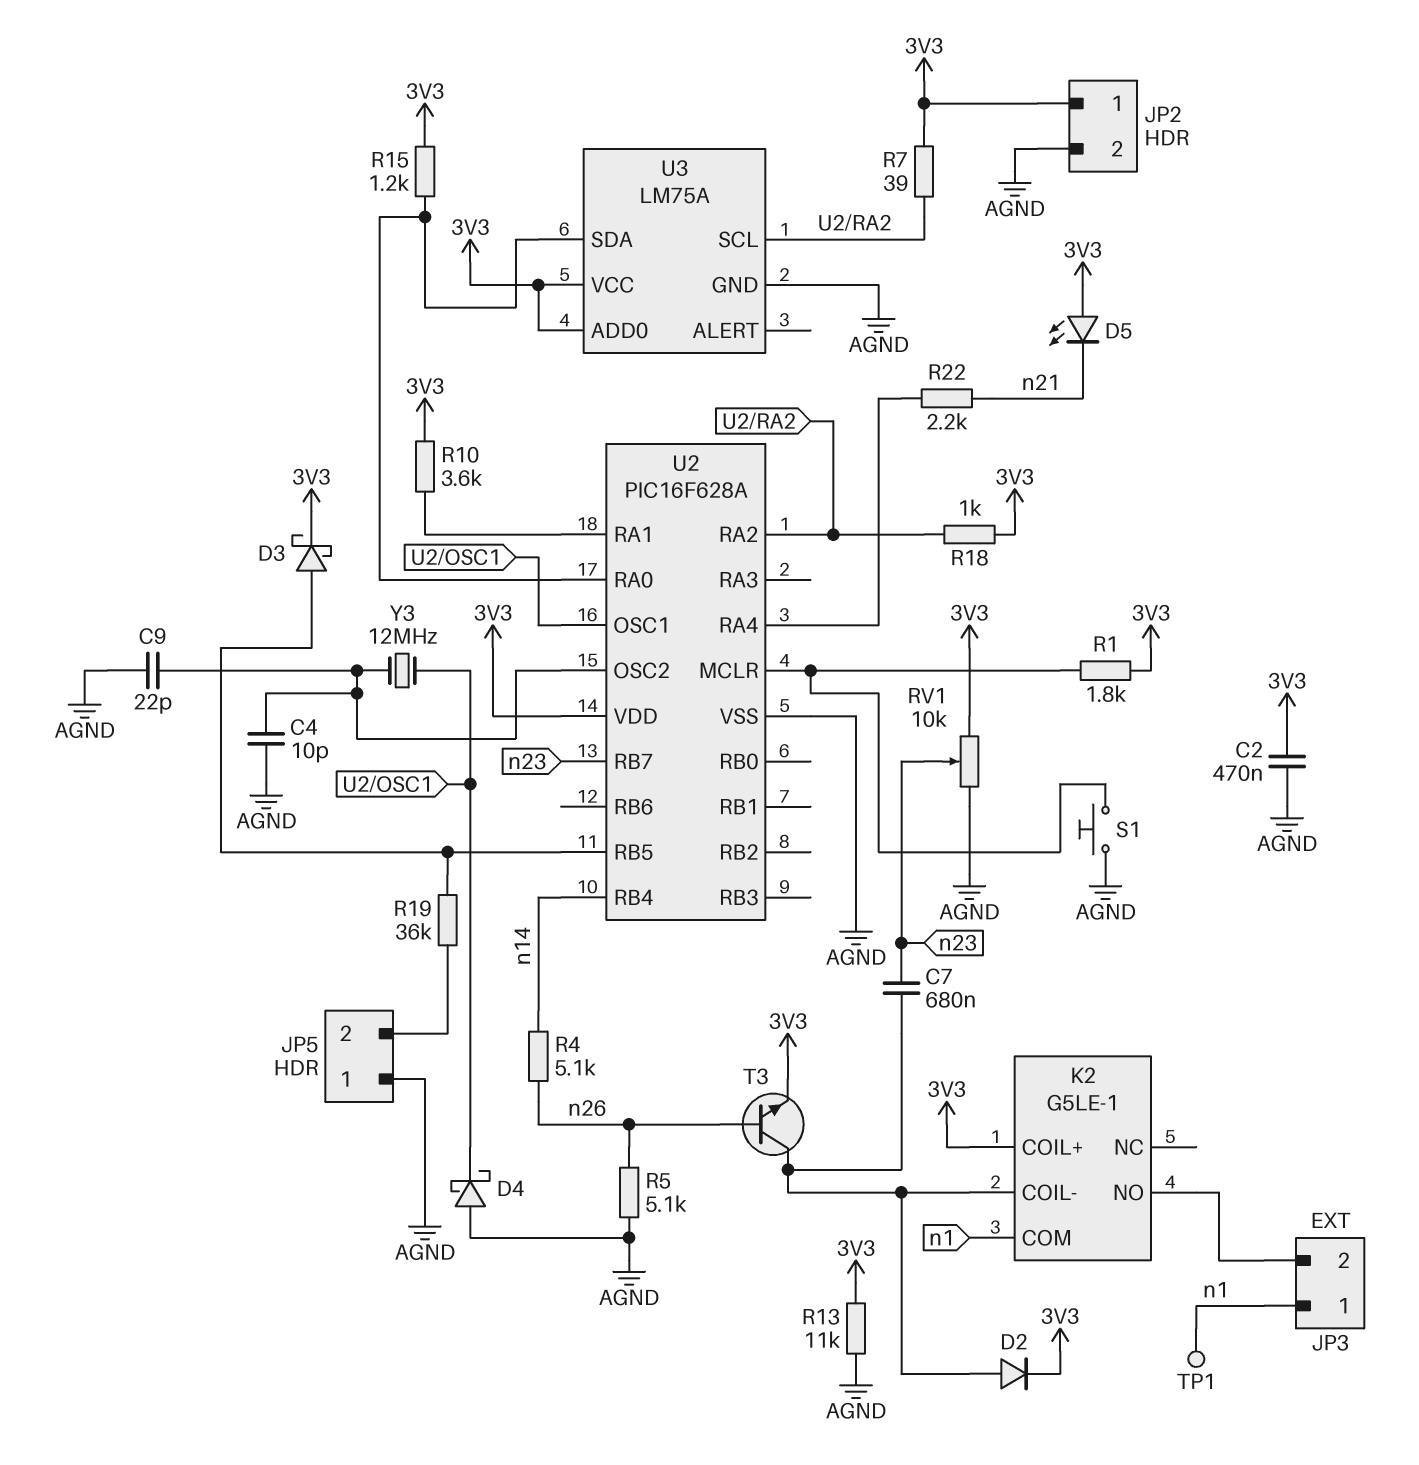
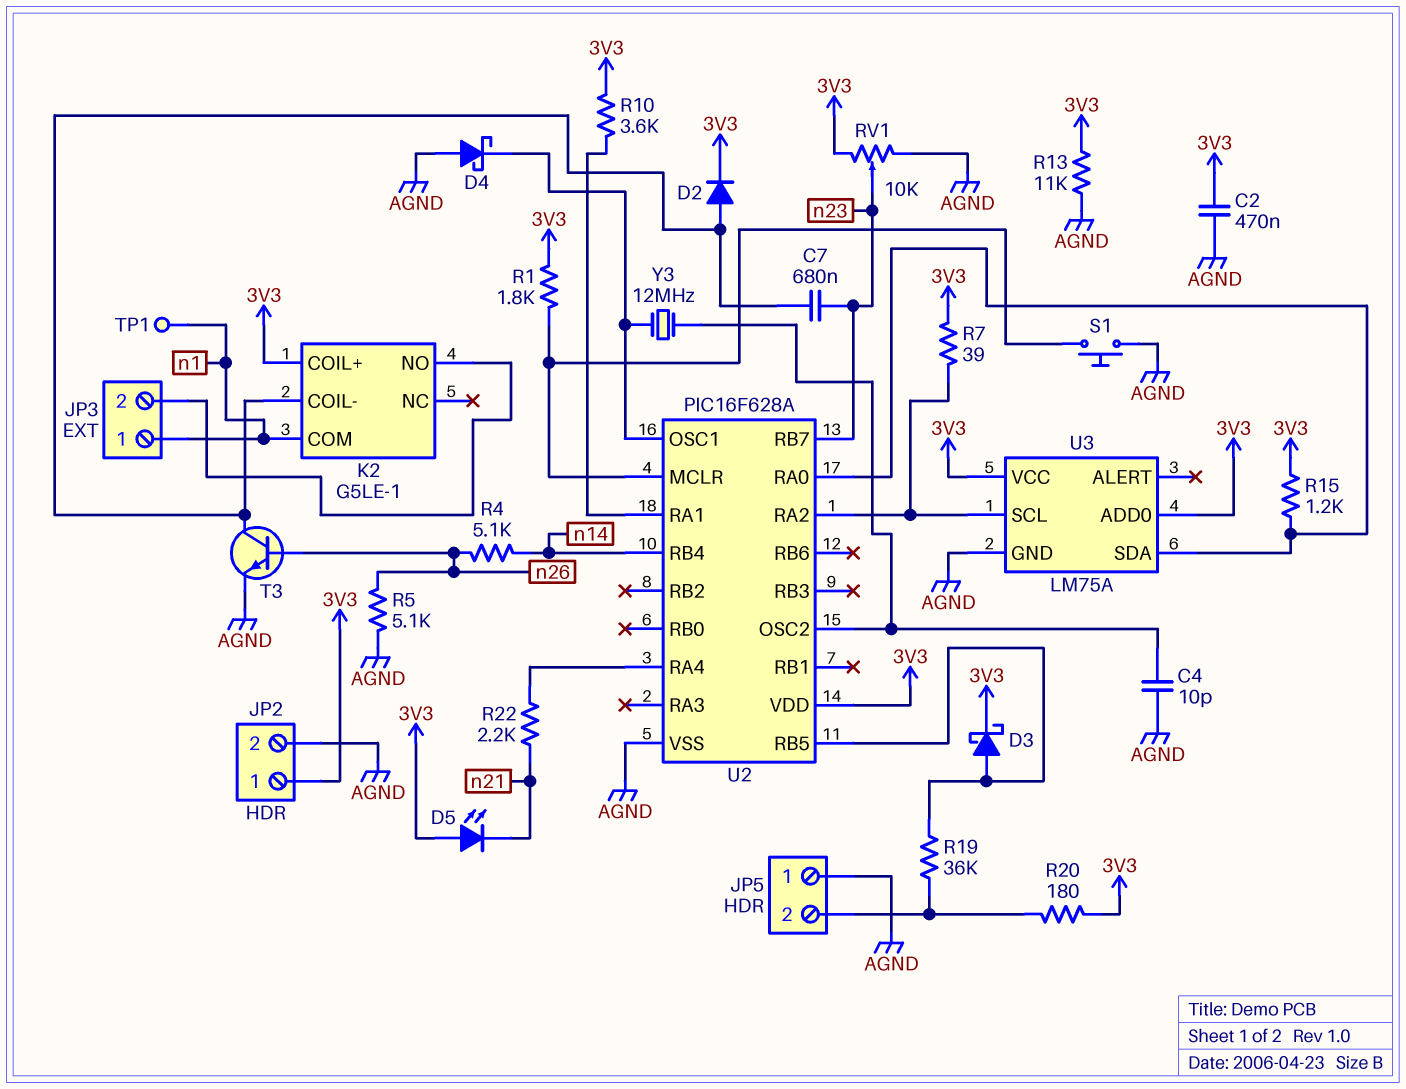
C9: 22pF (AGND, U2/OSC2) -> none
R18: 1k (3V3, U2/RA2) -> none
R20: none -> 180 (3V3, JP5/2)
T3: NPN (B n26, C K2/COIL-, E 3V3) -> NPN (B n26, C K2/COIL-, E AGND)

